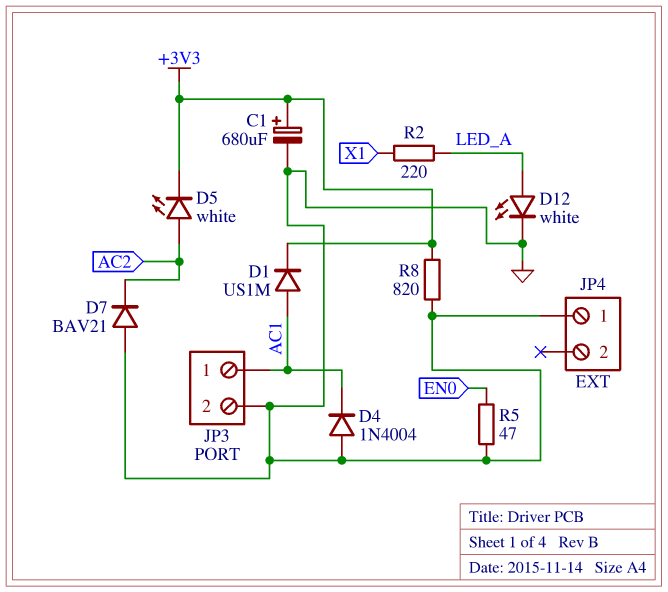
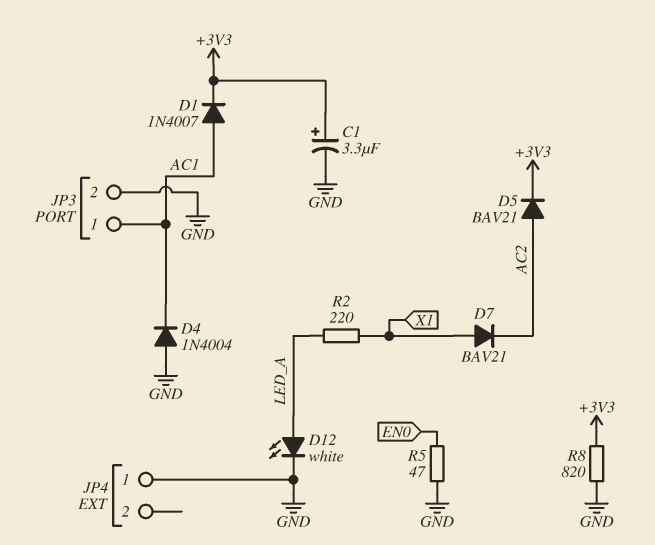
C1: 680uF (plus +3V3, minus GND) -> 3.3uF (plus +3V3, minus GND)
D1: diode US1M (A AC1, K +3V3) -> diode 1N4007 (A AC1, K +3V3)
D5: LED white (A AC2, K +3V3) -> diode BAV21 (A AC2, K +3V3)
D7: diode BAV21 (A GND, K AC2) -> diode BAV21 (A X1, K AC2)

